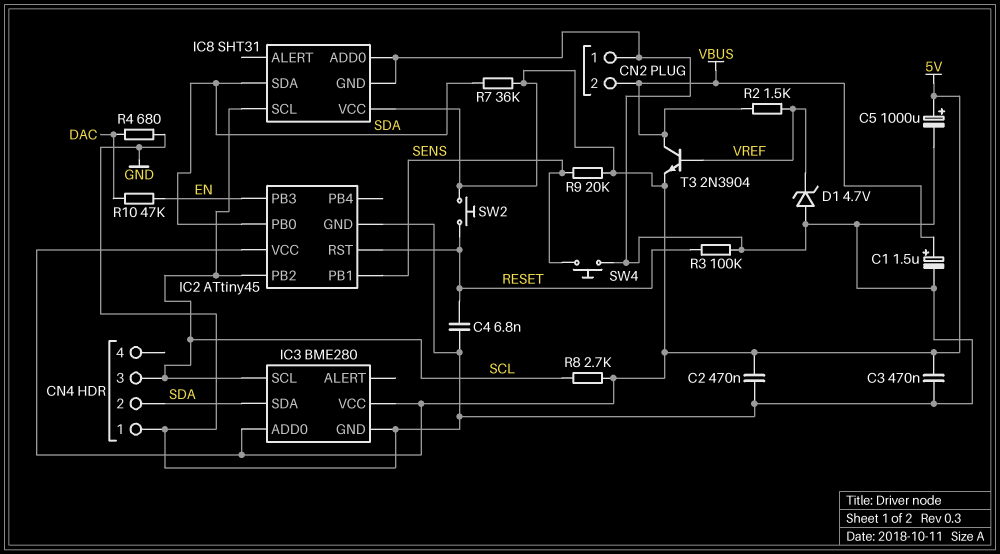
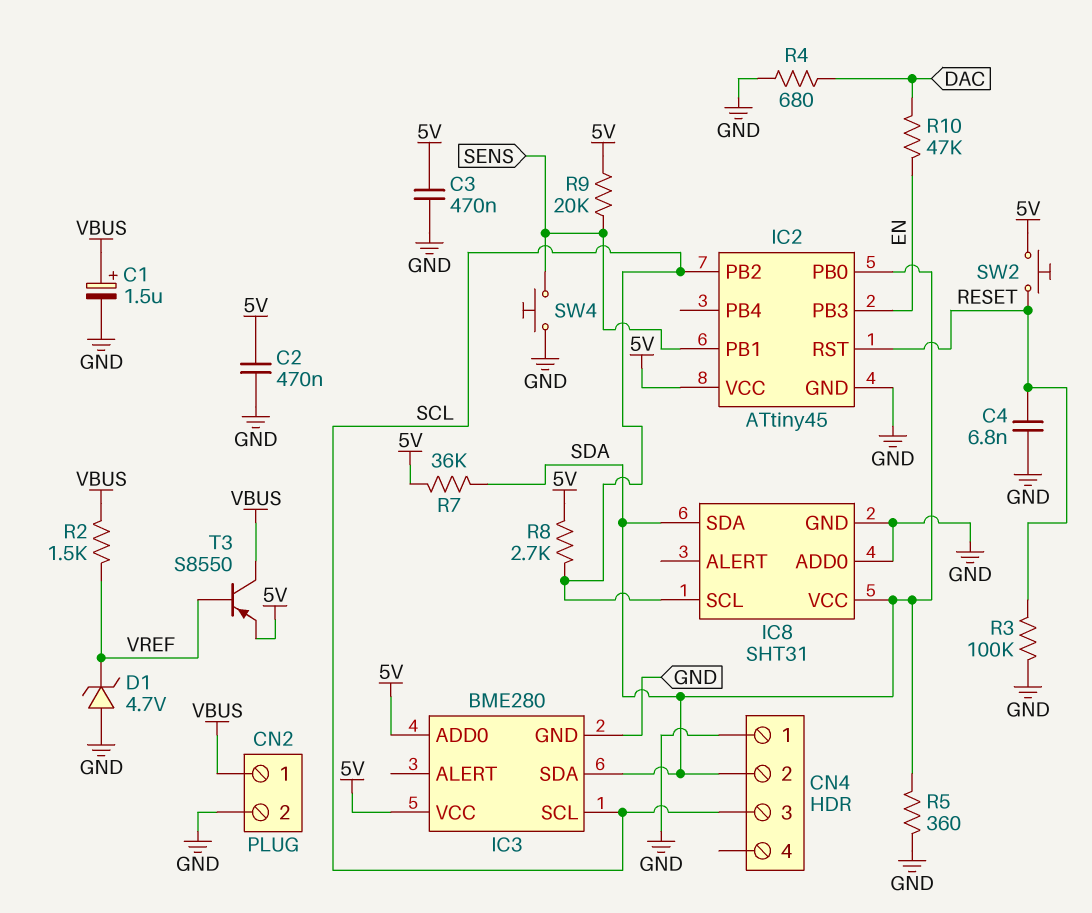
C5: 1000uF (plus 5V, minus GND) -> none
CN2 pin 1: GND -> VBUS
CN2 pin 2: VBUS -> GND
IC8 pin VCC: 5V -> SDA
R5: none -> 360 (GND, SDA)
T3: NPN 2N3904 (B VREF, C VBUS, E 5V) -> PNP S8550 (B VREF, C VBUS, E 5V)

